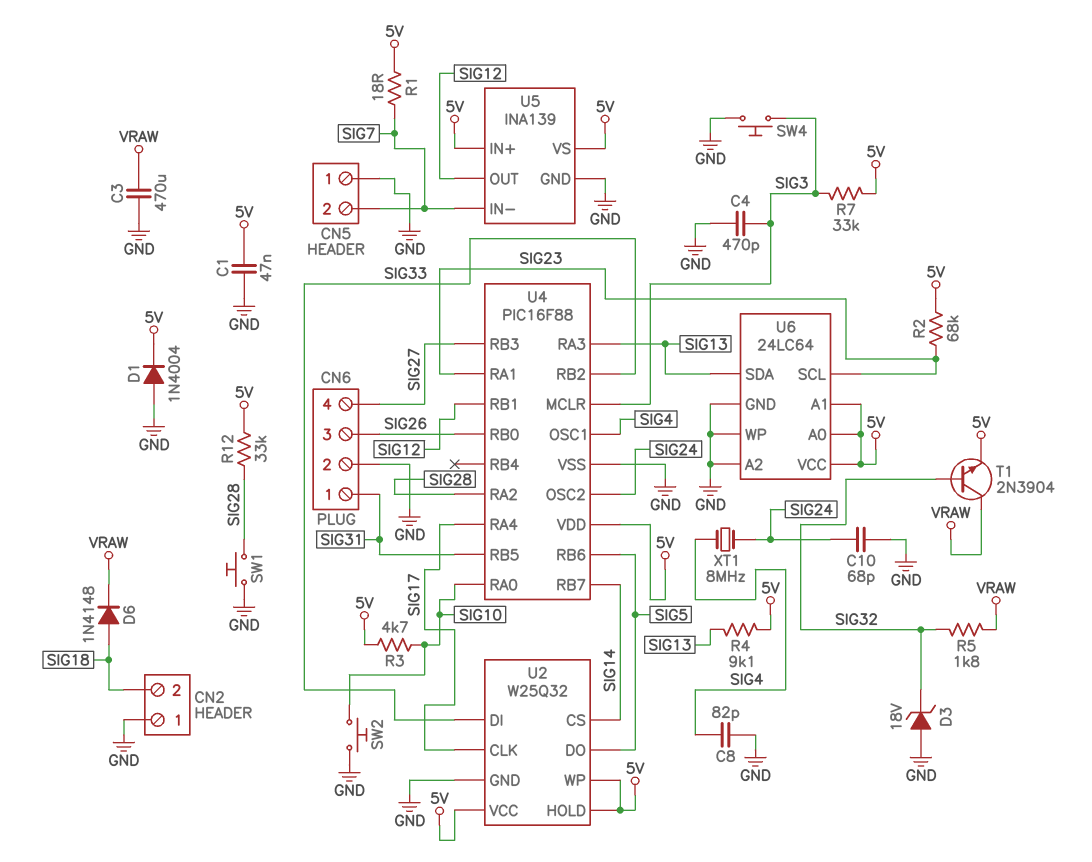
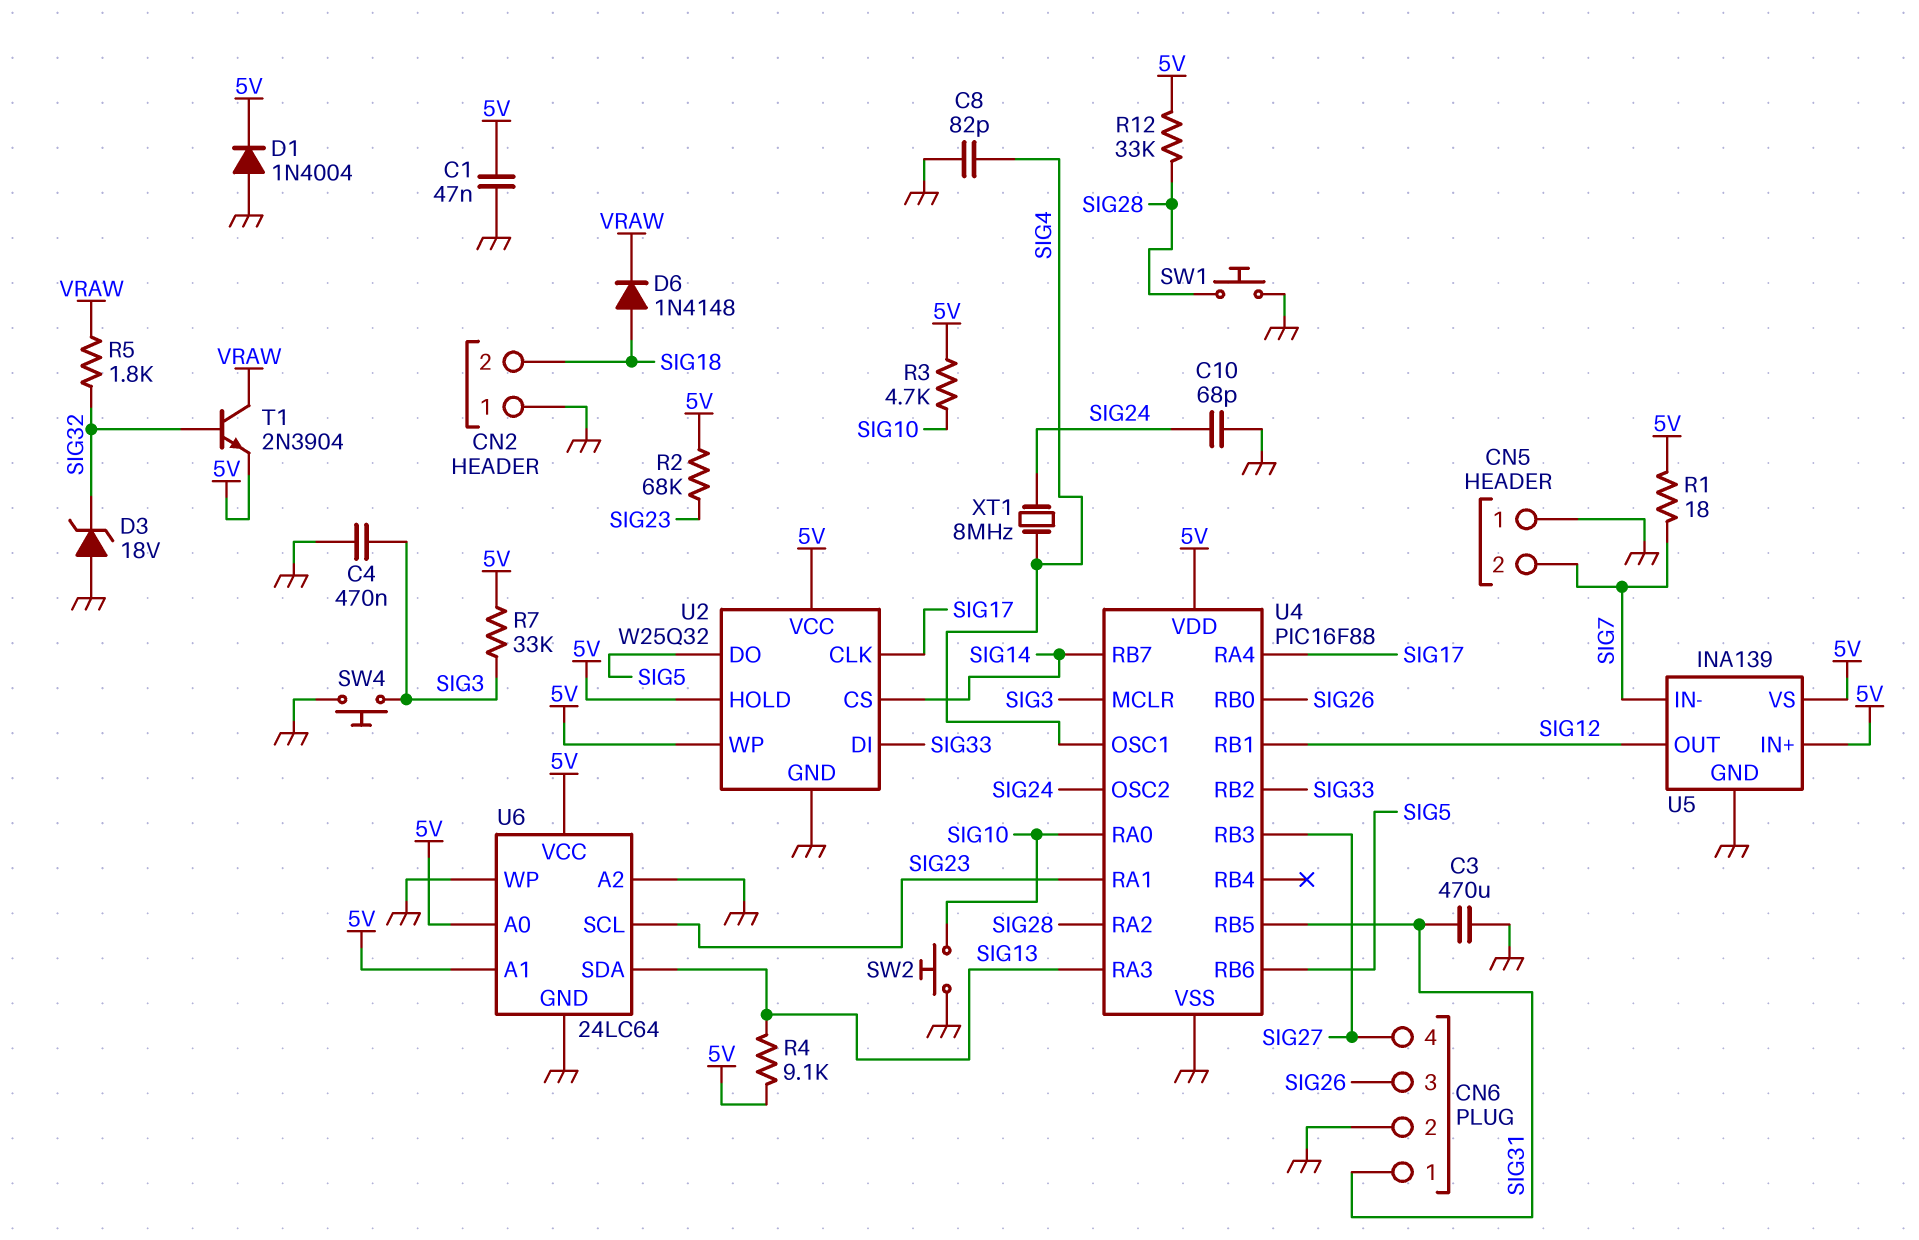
C3: 470uF (GND, VRAW) -> 470uF (GND, SIG31)
C4: 470pF (GND, SIG3) -> 470nF (GND, SIG3)

